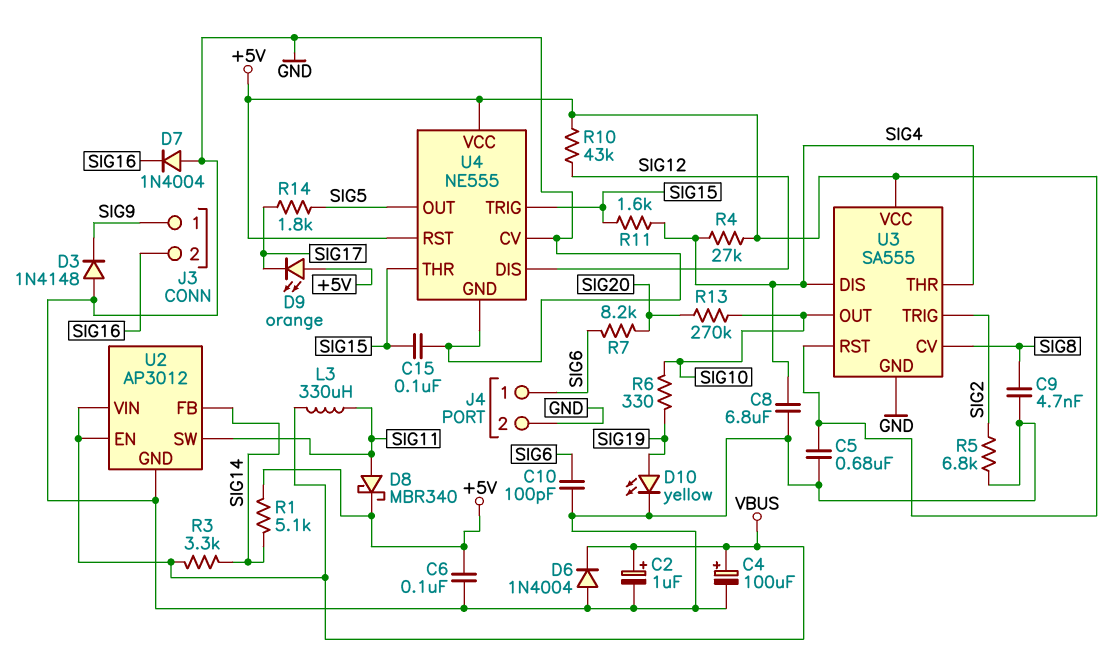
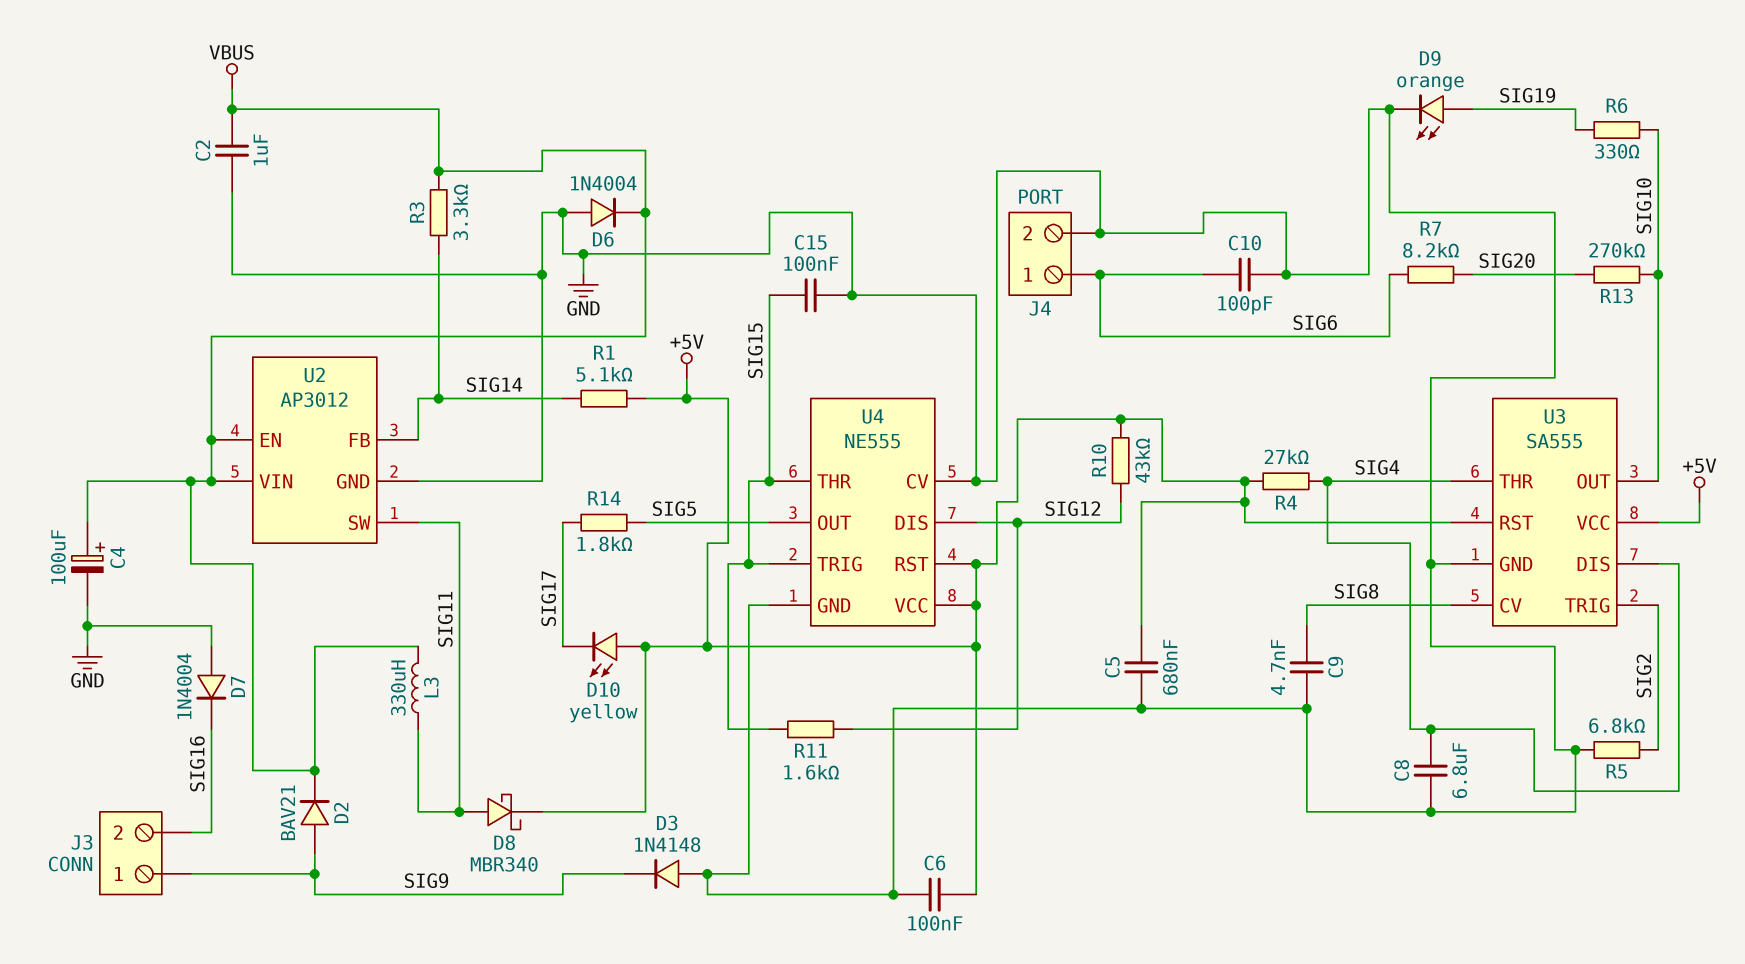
C2: 1uF (plus VBUS, minus GND) -> 1uF (GND, VBUS)
D2: none -> diode BAV21 (A SIG9, K VBUS)
D9: LED orange (A +5V, K SIG17) -> LED orange (A SIG19, K GND)
D10: LED yellow (A SIG19, K GND) -> LED yellow (A +5V, K SIG17)
R11: 1.6k (SIG4, SIG15) -> 1.6k (SIG12, SIG15)

